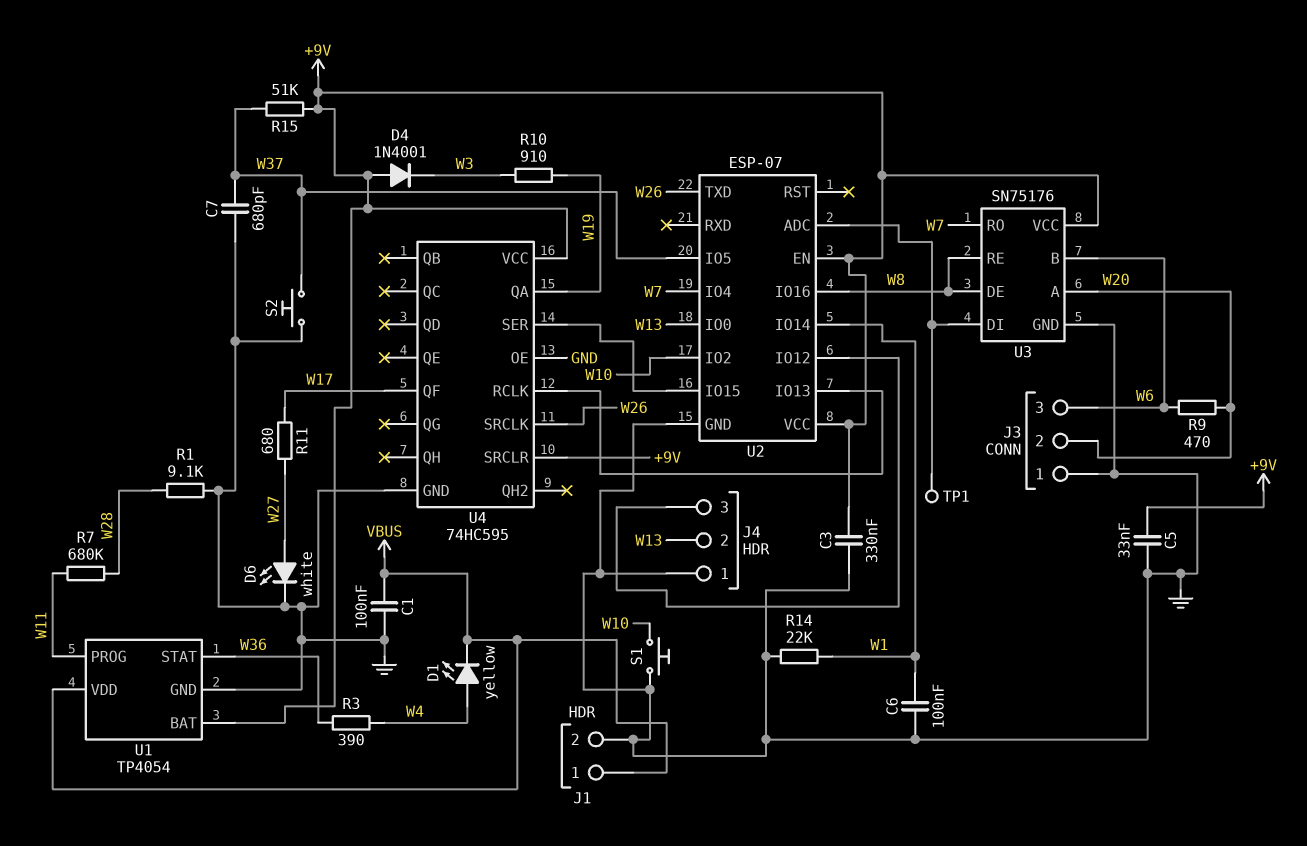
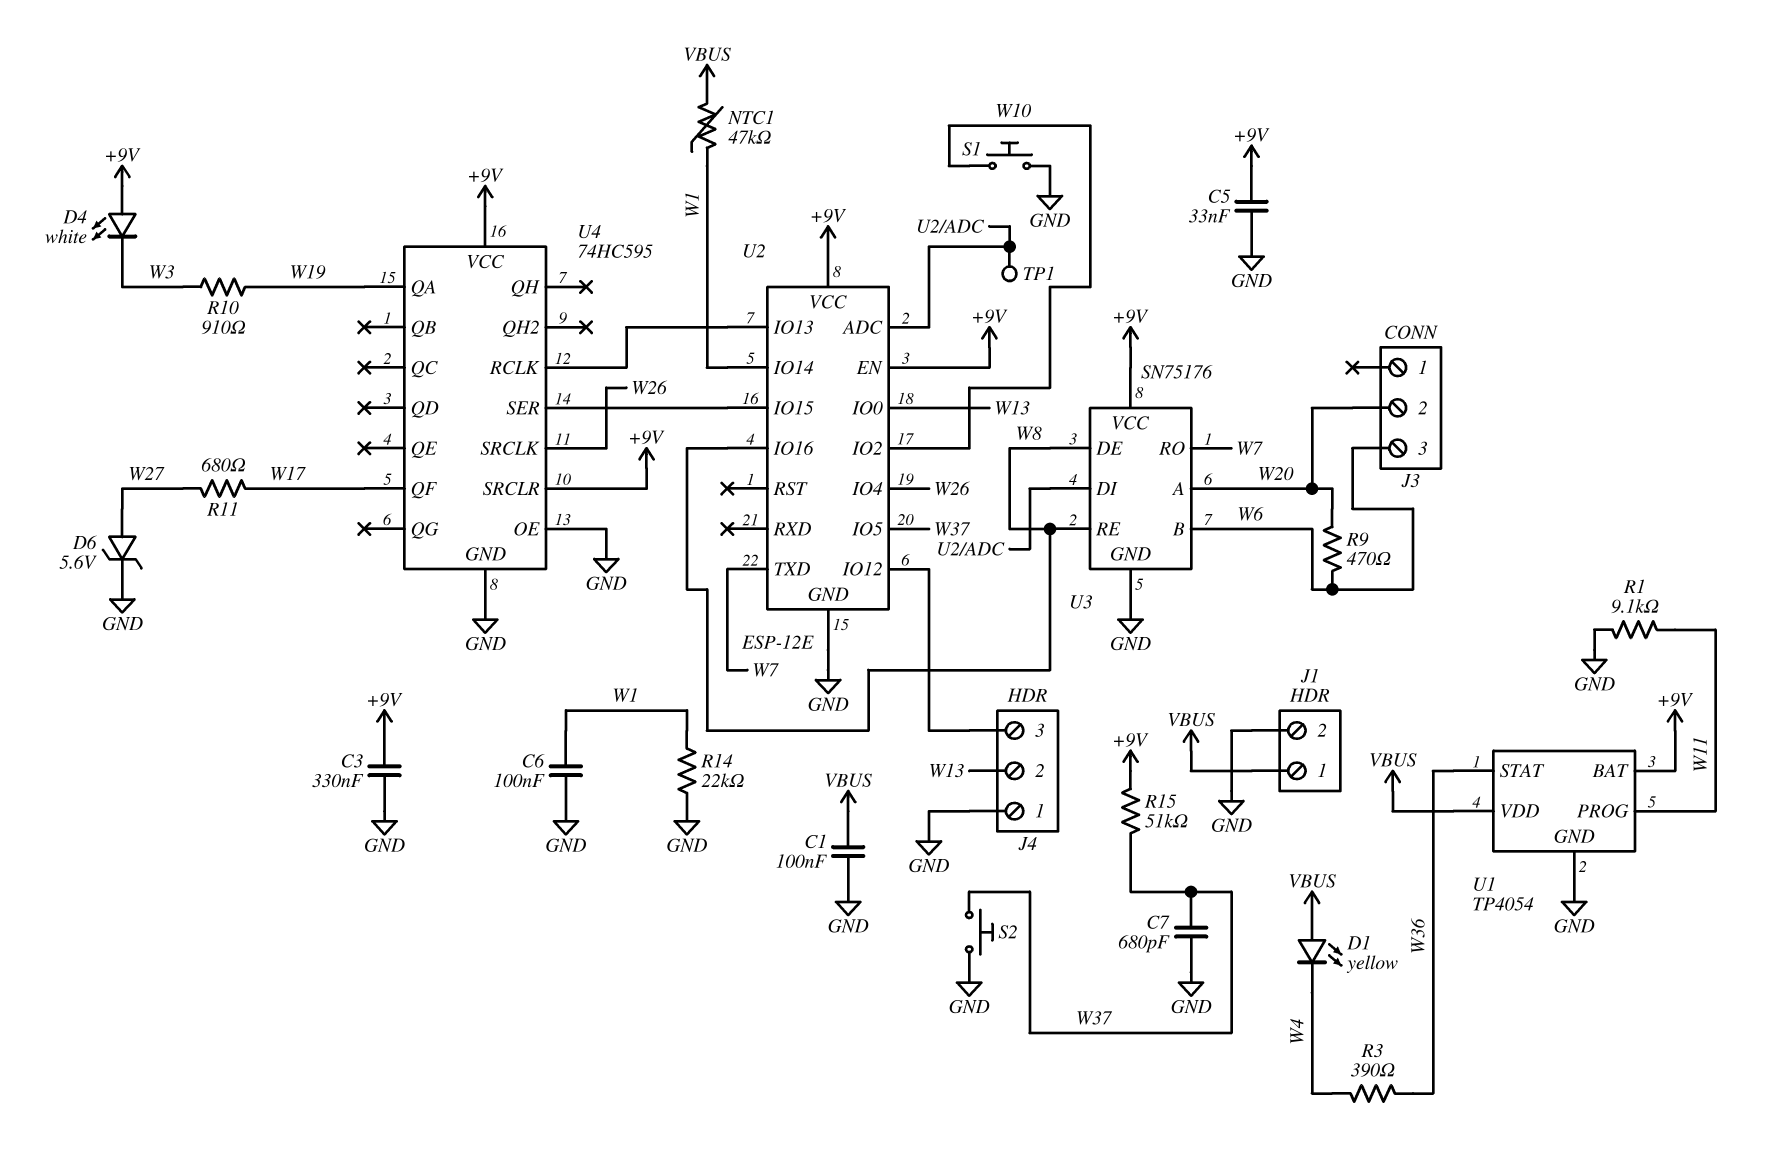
D1: LED yellow (A W4, K VBUS) -> LED yellow (A VBUS, K W4)
D4: diode 1N4001 (A +9V, K W3) -> LED white (A +9V, K W3)
D6: LED white (A W27, K GND) -> zener 5.6V (A W27, K GND)
J3 pin 1: GND -> none
NTC1: none -> 47k (VBUS, W1)
R1: 9.1k (GND, W28) -> 9.1k (GND, W11)
R7: 680k (W11, W28) -> none
U2: ESP-07 -> ESP-12E
U2 pin IO4: W7 -> W26
U2 pin TXD: W26 -> W7

